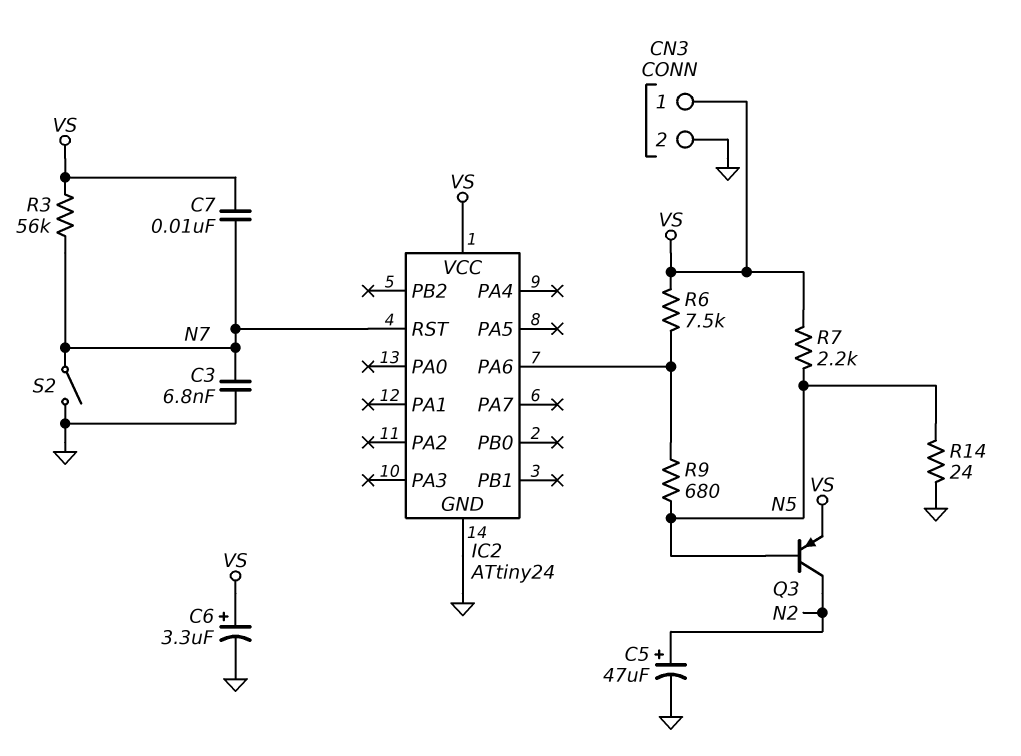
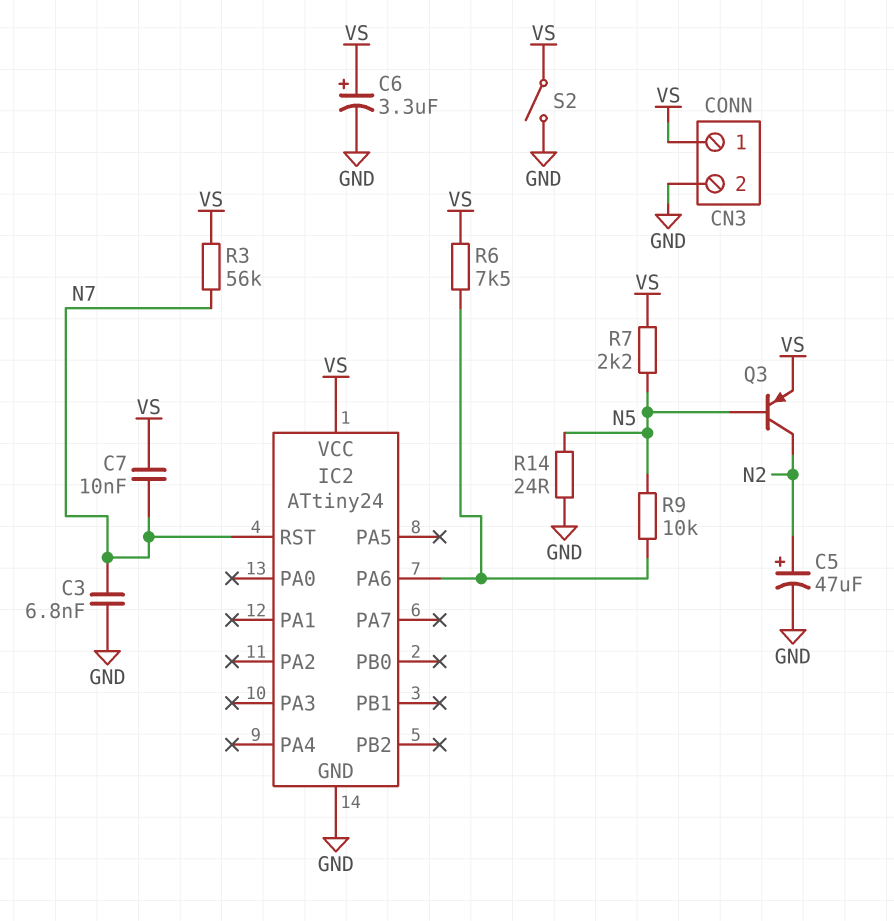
R9: 680 (IC2/PA6, N5) -> 10k (IC2/PA6, N5)
S2: switch (GND, N7) -> switch (GND, VS)

